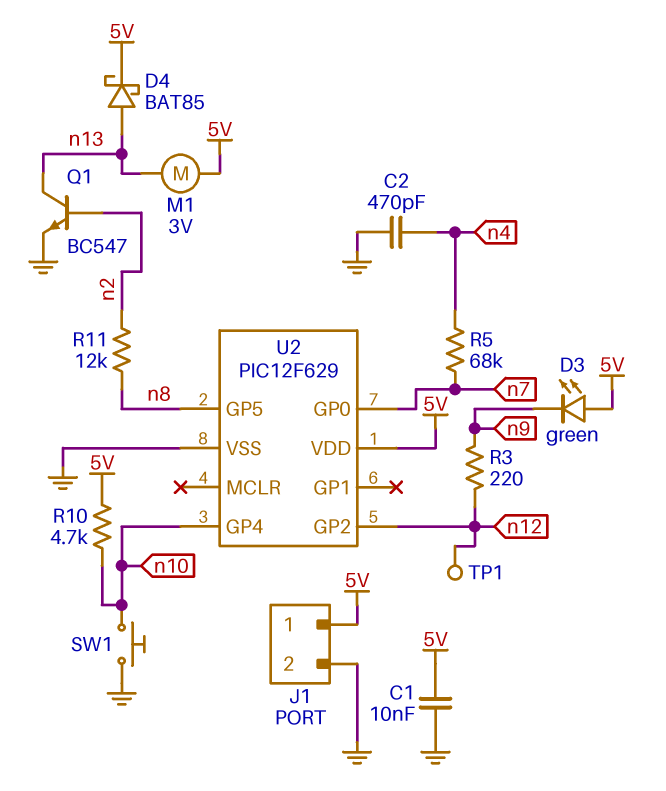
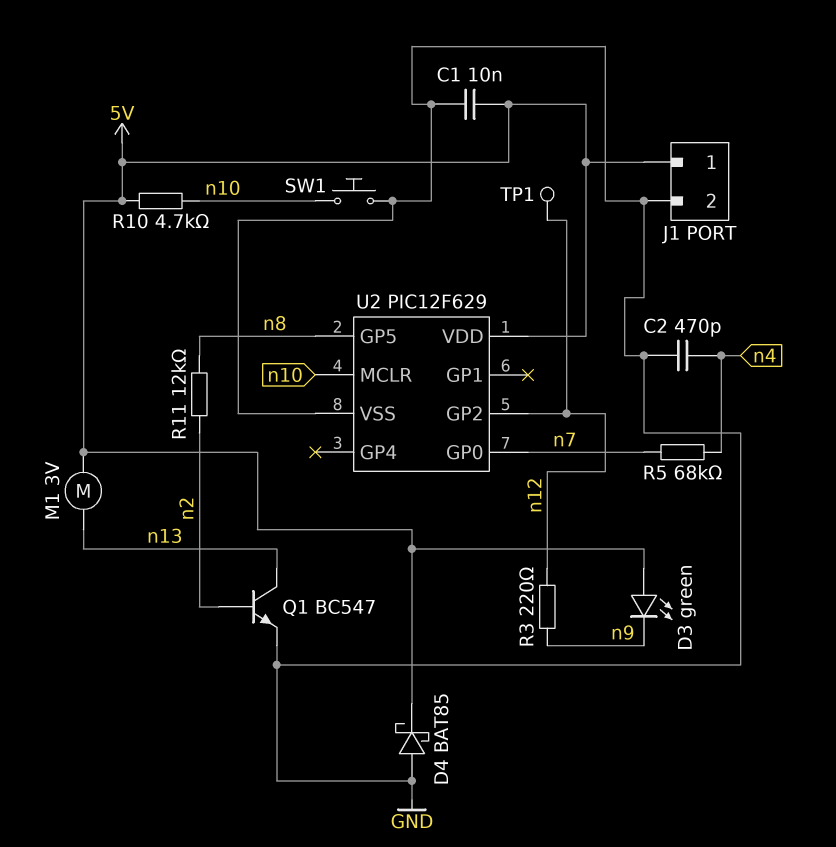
D4: schottky BAT85 (A n13, K 5V) -> schottky BAT85 (A GND, K 5V)
U2 pin GP4: n10 -> none
U2 pin MCLR: none -> n10

